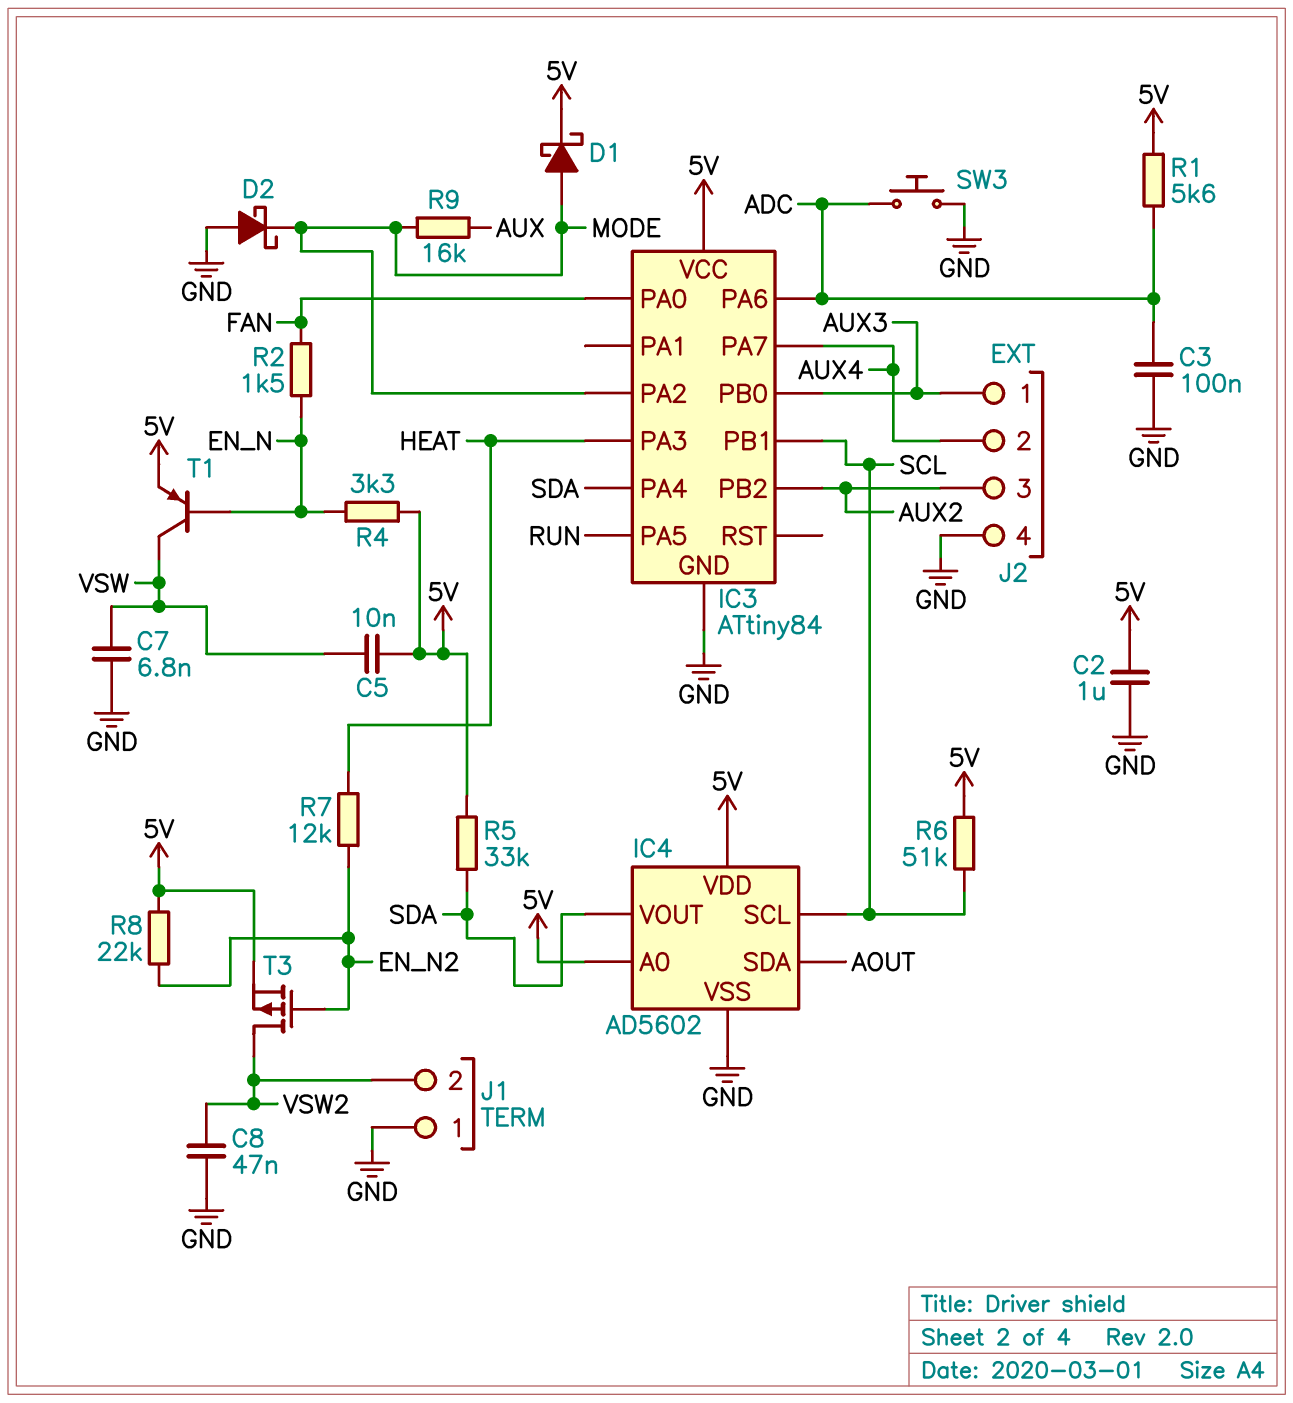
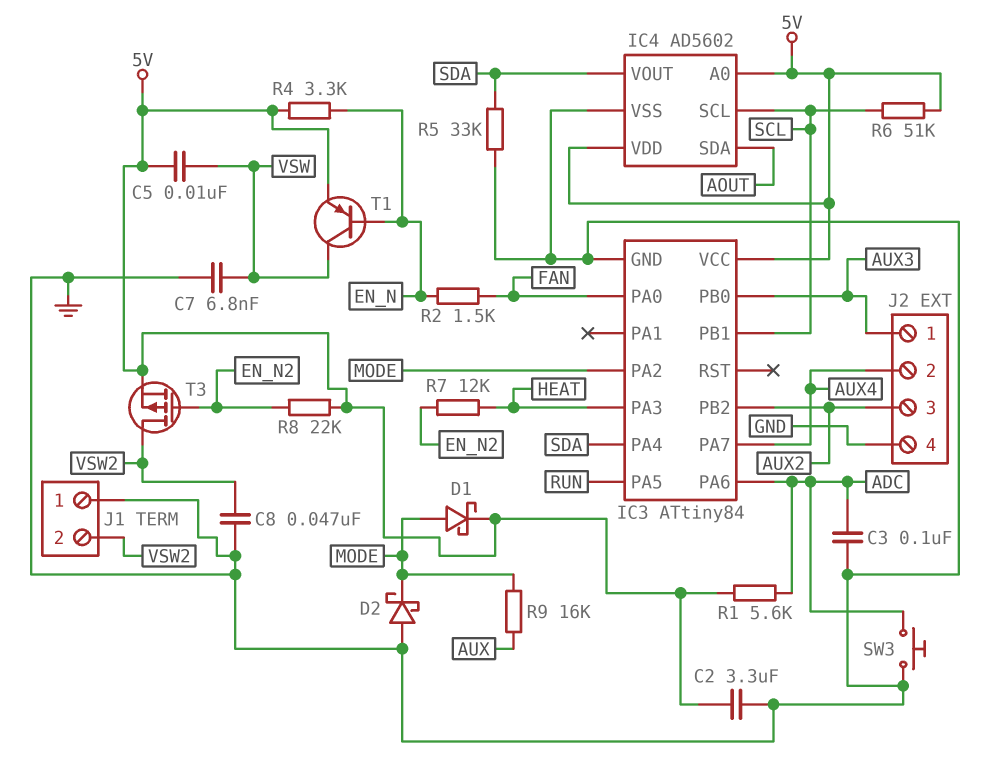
C2: 1uF (5V, GND) -> 3.3uF (5V, GND)
R5: 33k (5V, SDA) -> 33k (GND, SDA)

